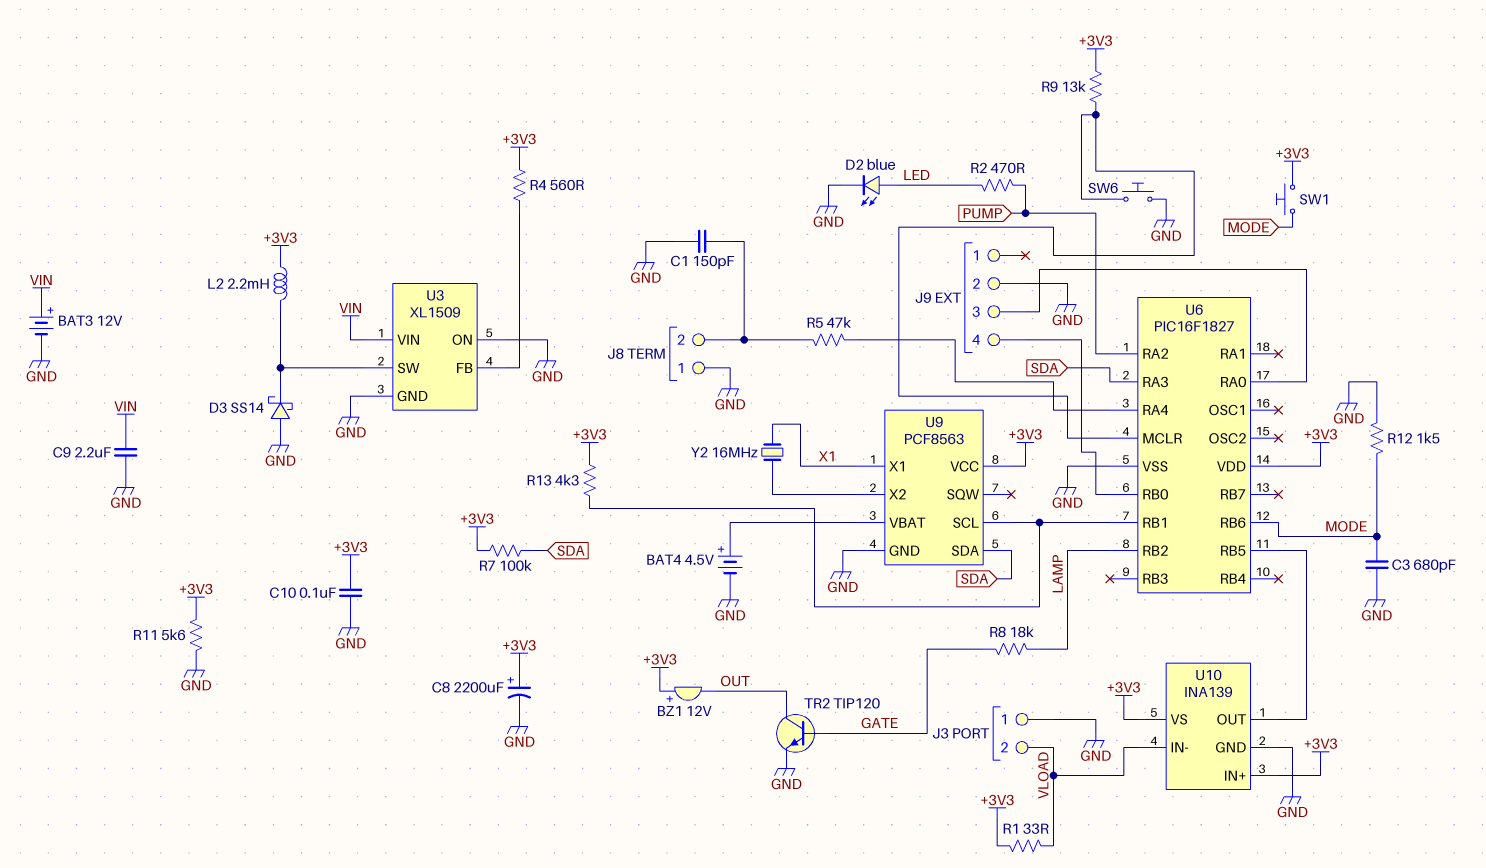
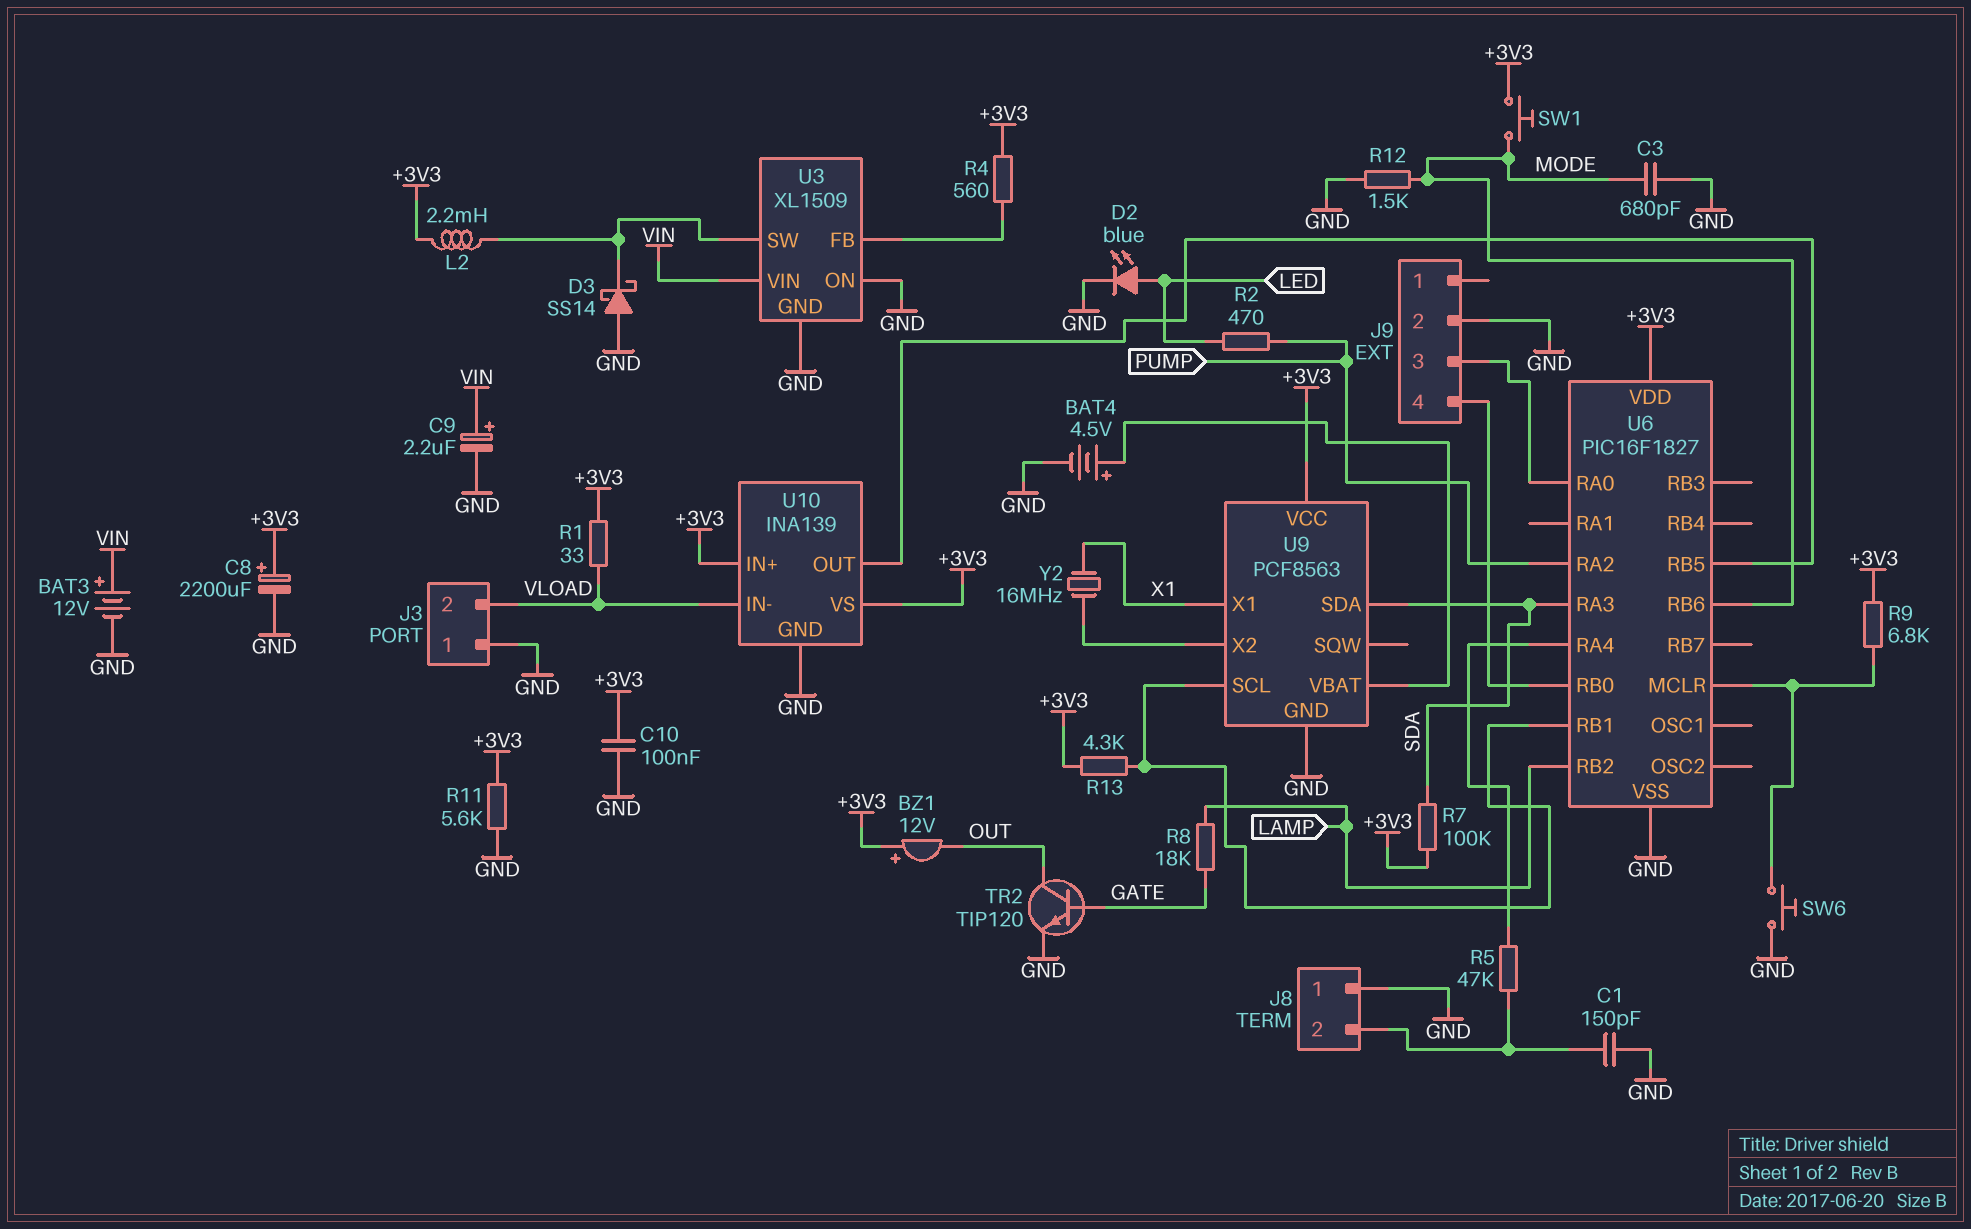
C9: 2.2uF (GND, VIN) -> 2.2uF (plus VIN, minus GND)
R9: 13k (+3V3, U6/MCLR) -> 6.8k (+3V3, U6/MCLR)

